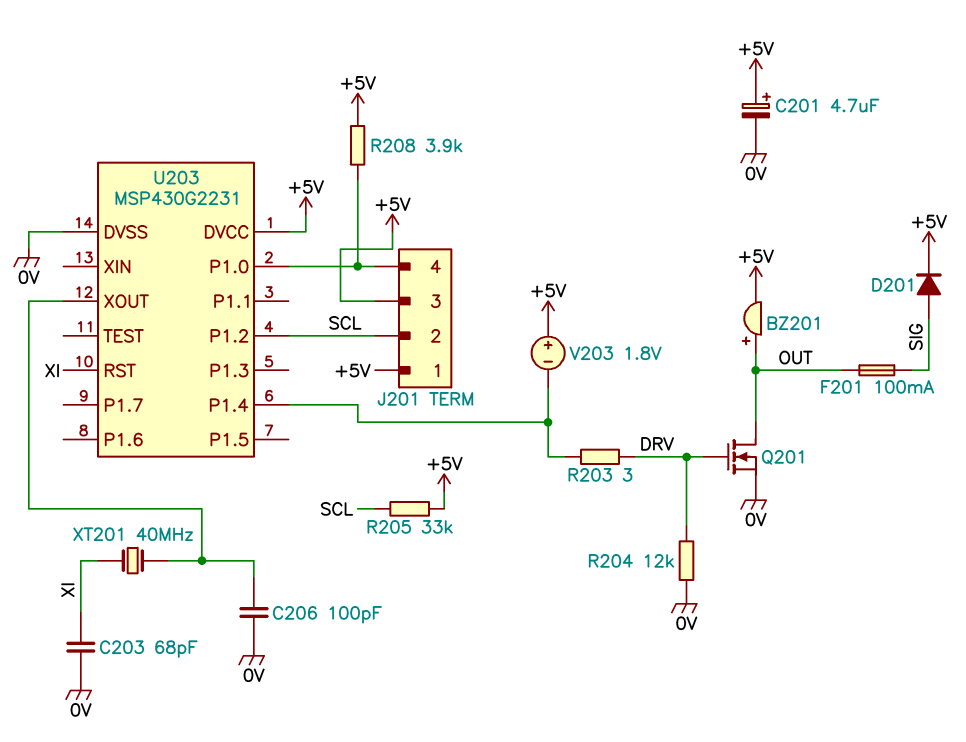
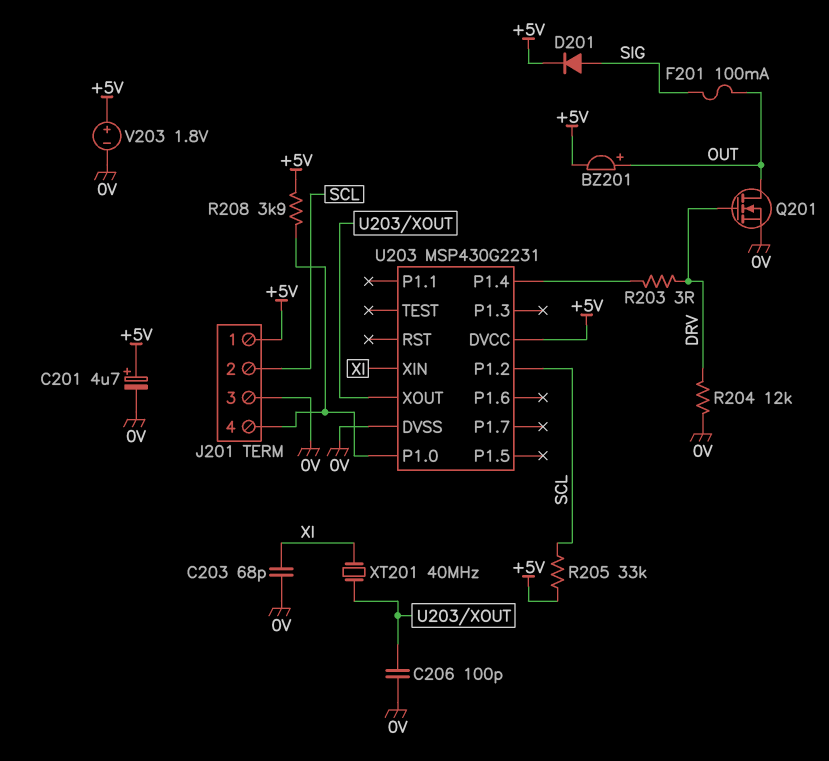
J201 pin 3: +5V -> 0V
U203 pin RST: XI -> none
U203 pin XIN: none -> XI
V203: 1.8V (plus +5V, minus U203/P1.4) -> 1.8V (plus +5V, minus 0V)

